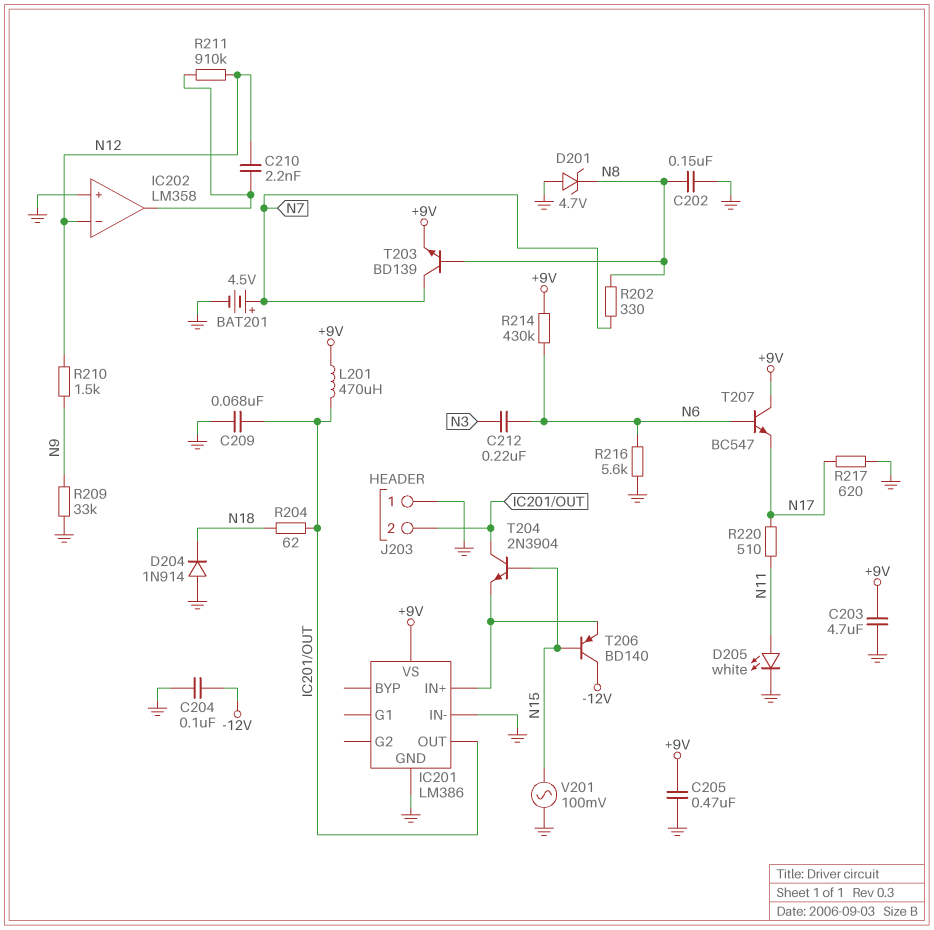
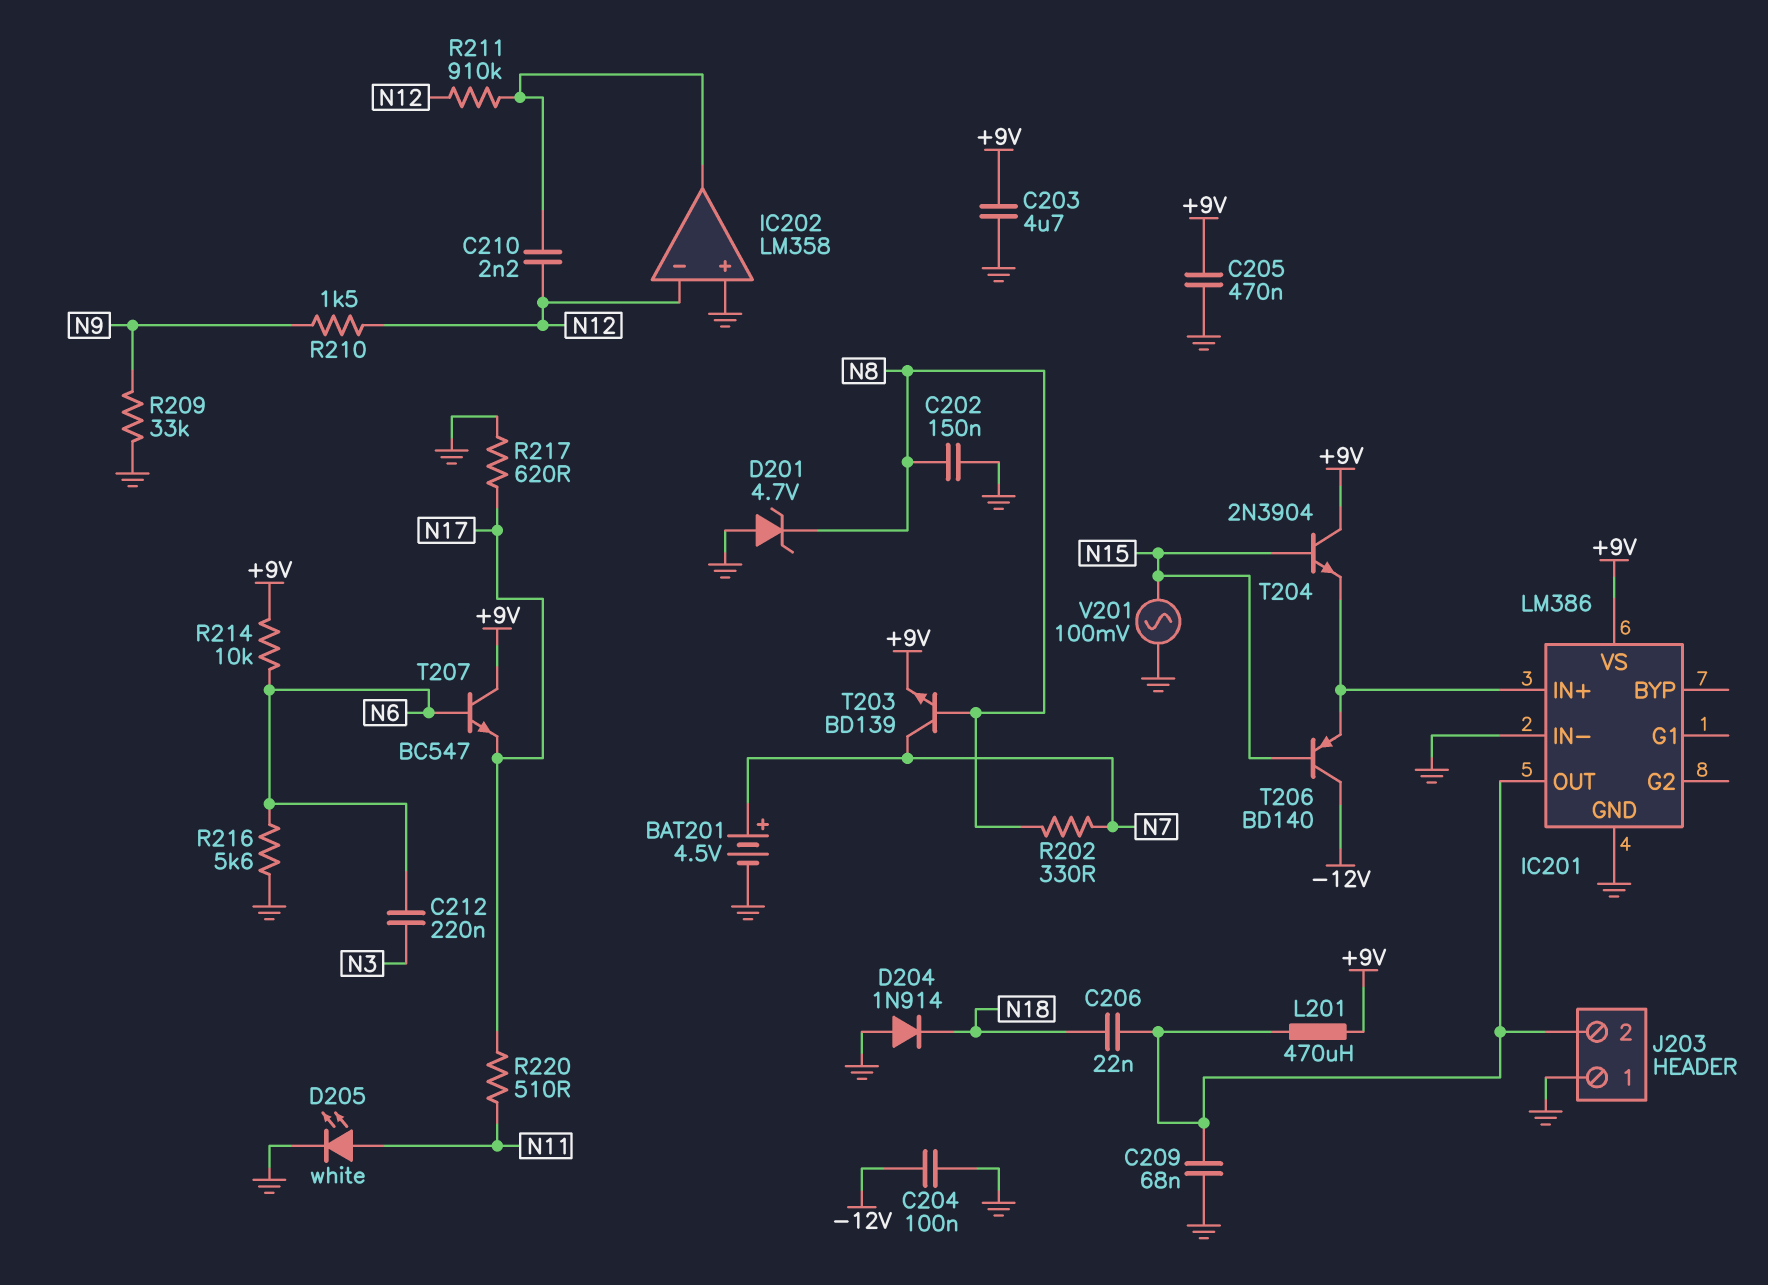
C206: none -> 22nF (IC201/OUT, N18)
R204: 62 (IC201/OUT, N18) -> none
R214: 430k (+9V, N6) -> 10k (+9V, N6)
T204: NPN 2N3904 (B N15, C IC201/OUT, E IC201/IN+) -> NPN 2N3904 (B N15, C +9V, E IC201/IN+)

